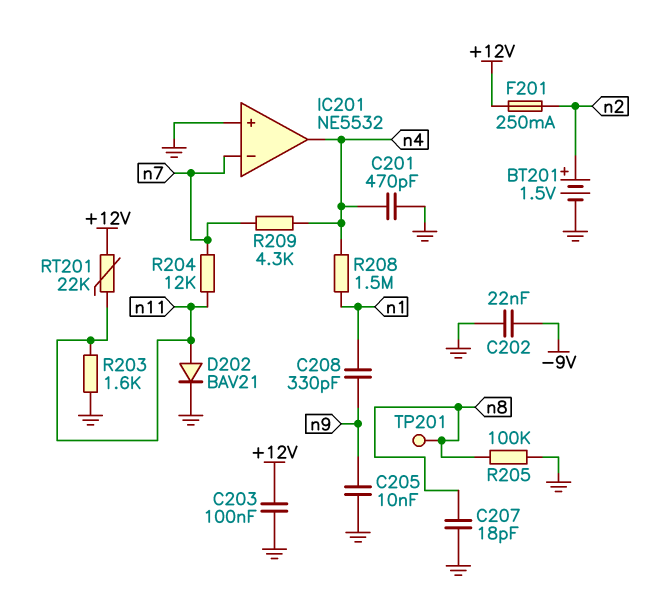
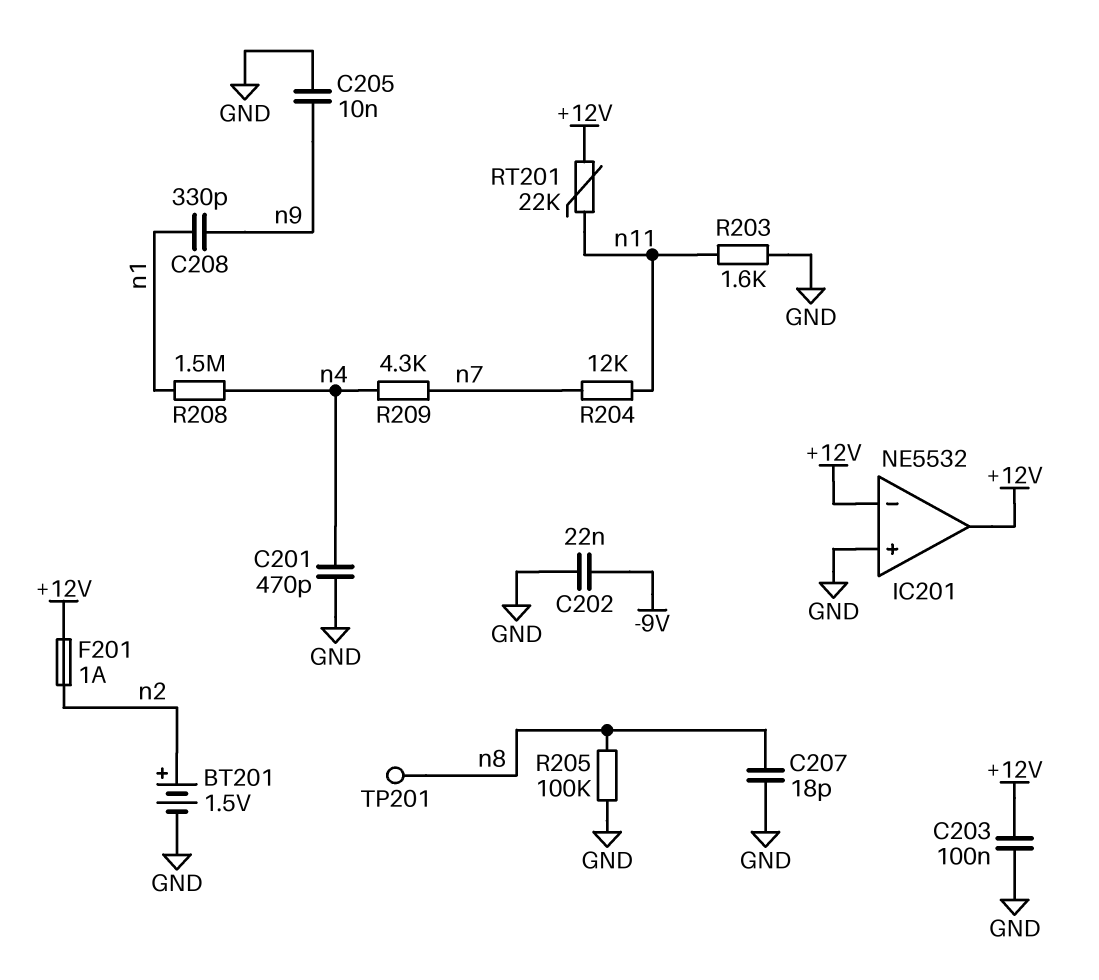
D202: diode BAV21 (A n11, K GND) -> none
F201: 250mA (+12V, n2) -> 1A (+12V, n2)
IC201 pin in-: n7 -> +12V
IC201 pin out: n4 -> +12V

